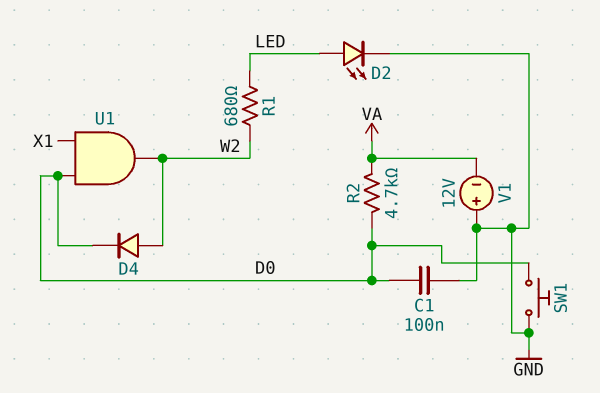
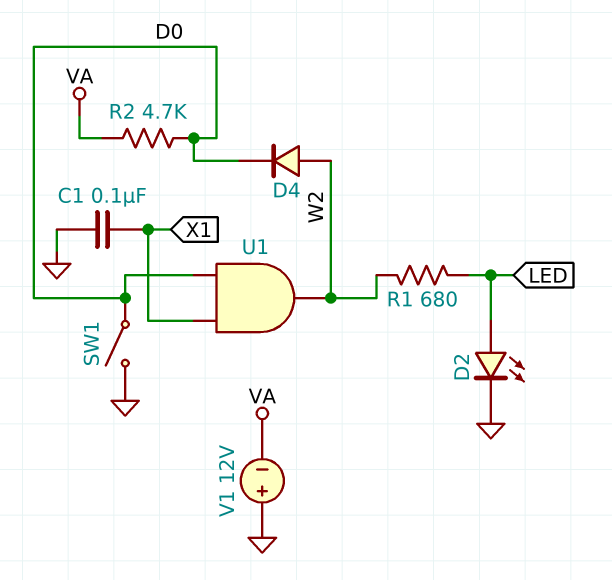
C1: 100nF (D0, GND) -> 100nF (GND, X1)
SW1: button (D0, GND) -> switch (D0, GND)

